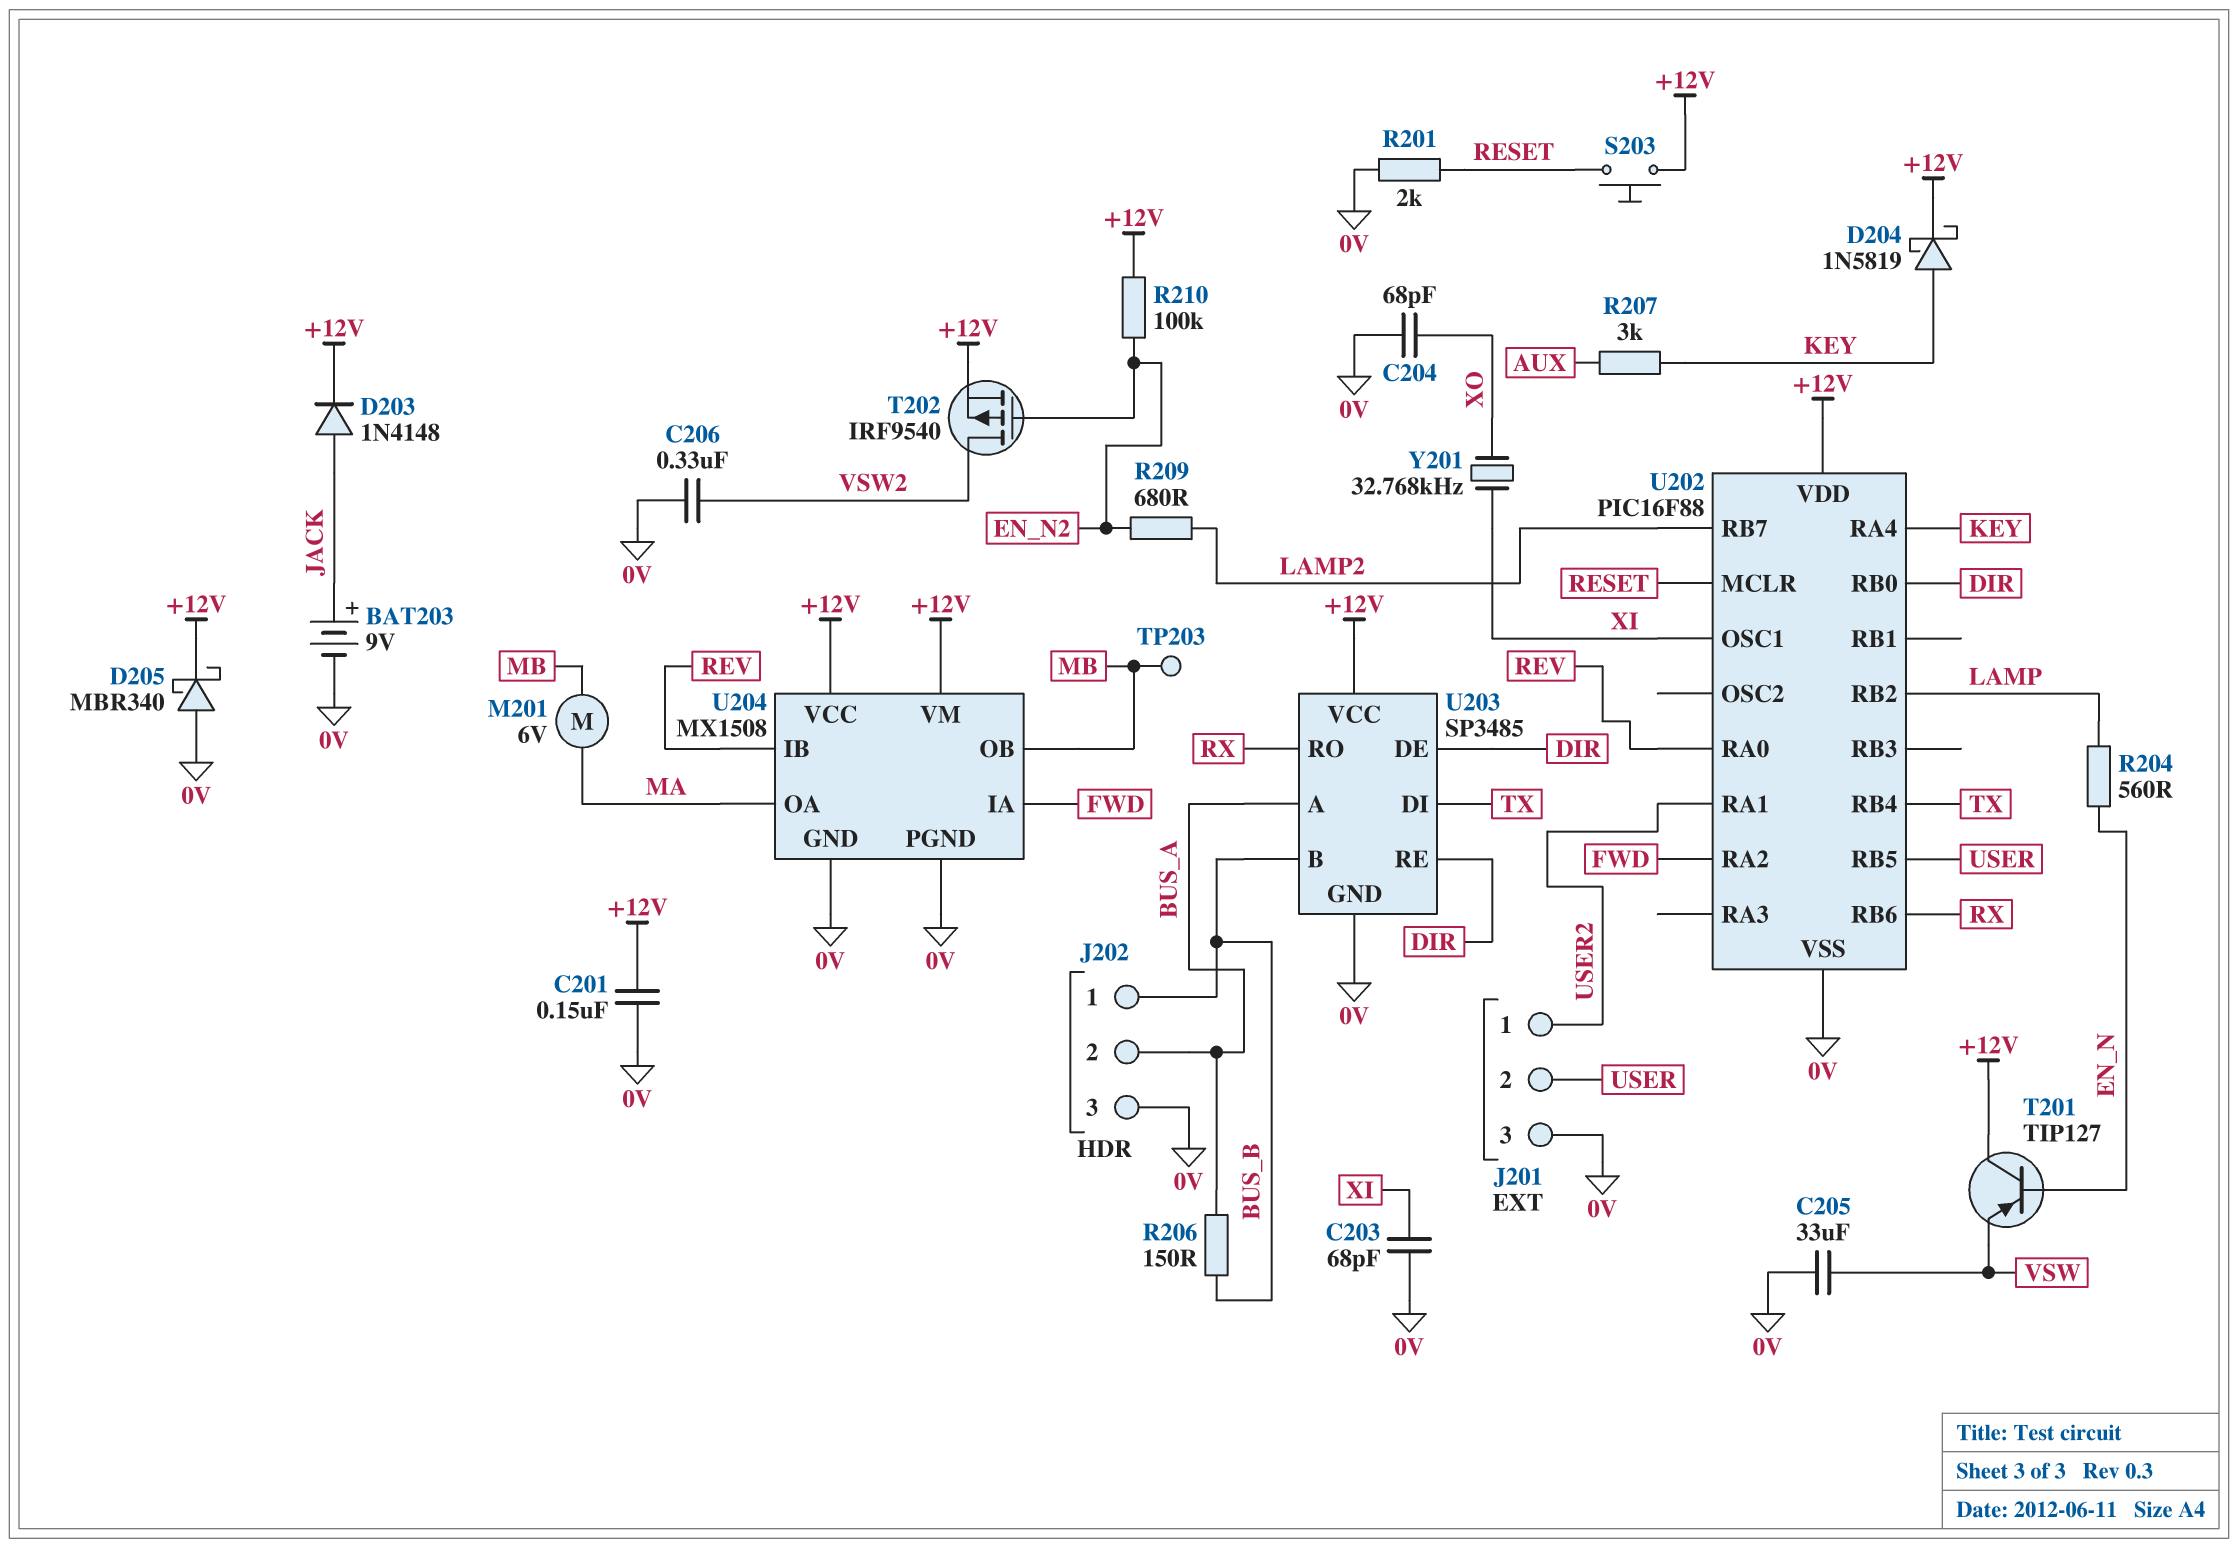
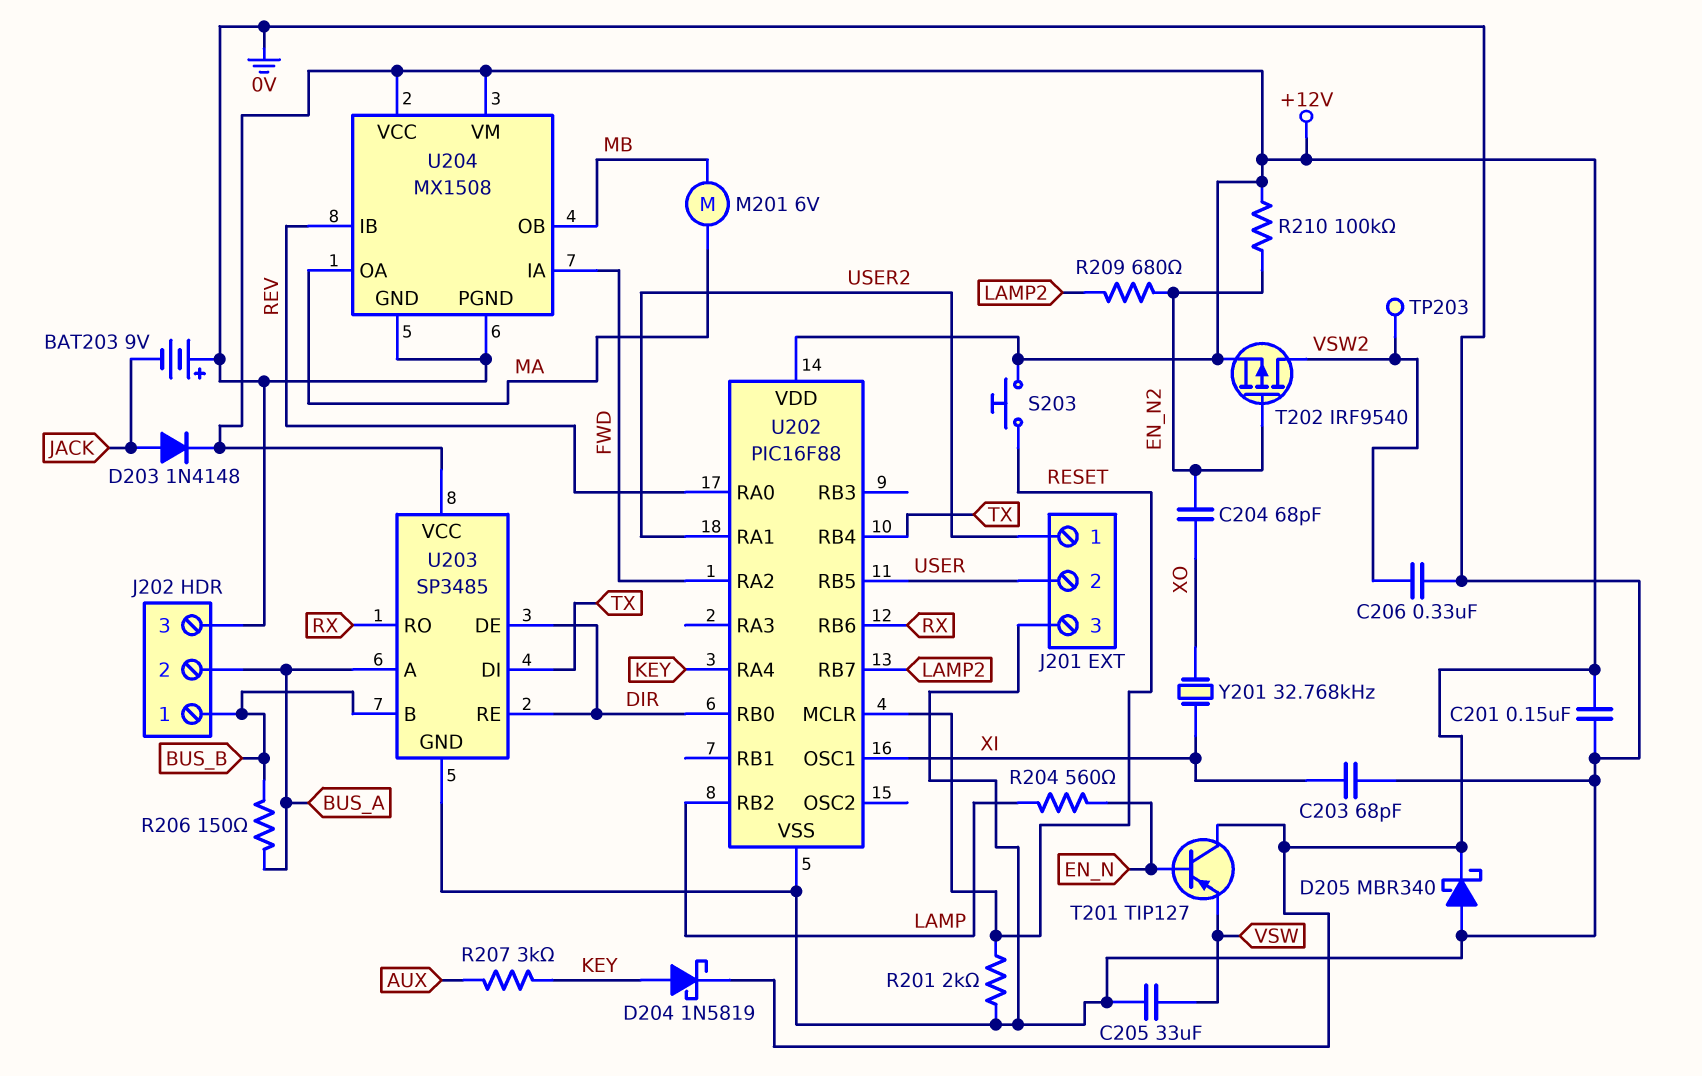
BAT203: 9V (plus JACK, minus 0V) -> 9V (plus 0V, minus JACK)
C204: 68pF (0V, XO) -> 68pF (EN_N2, XO)
TP203: test point (MB) -> test point (VSW2)

